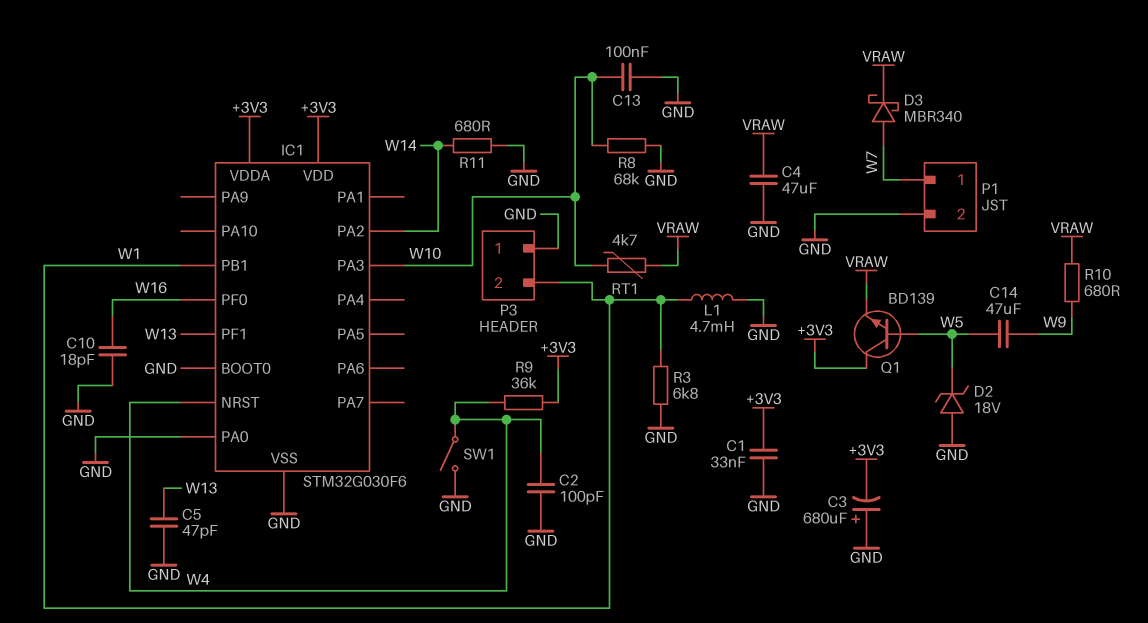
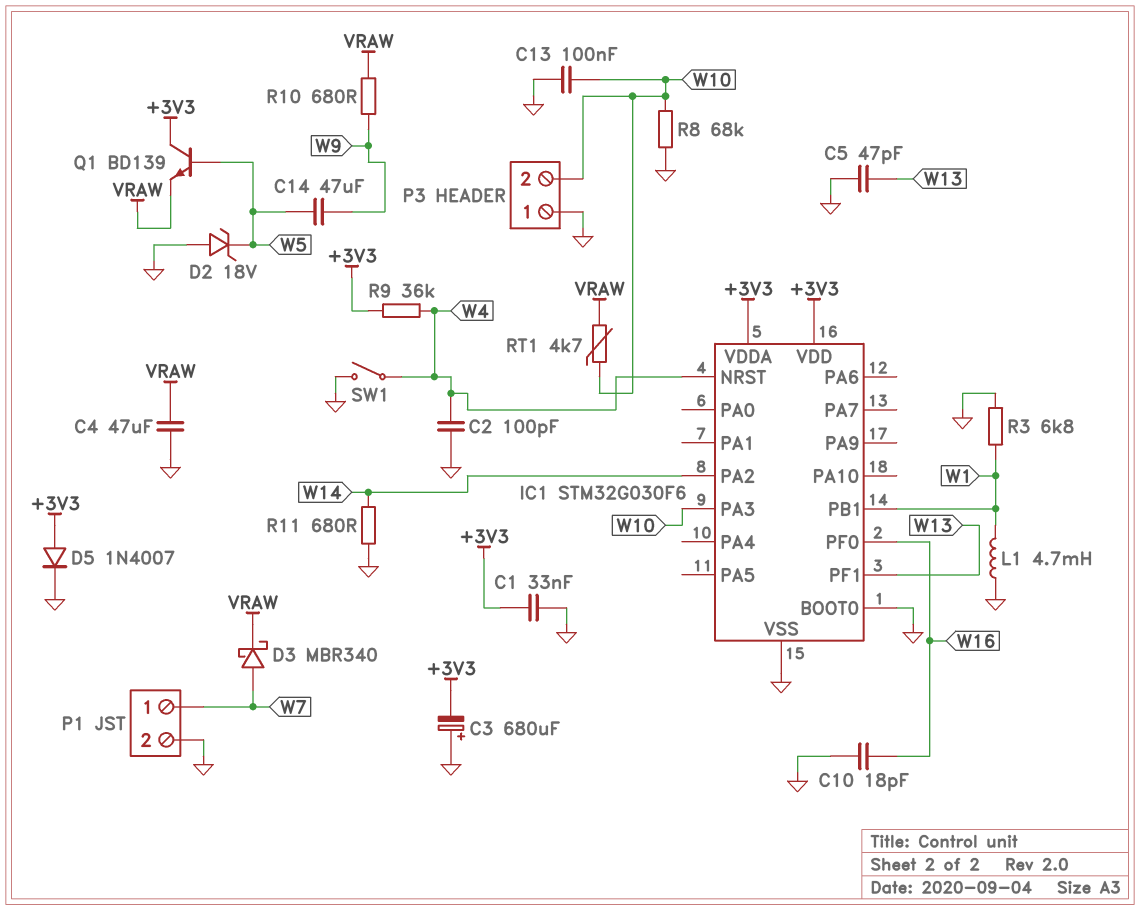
D5: none -> diode 1N4007 (A +3V3, K GND)
IC1 pin PA0: GND -> none
P3 pin 2: W1 -> W10

